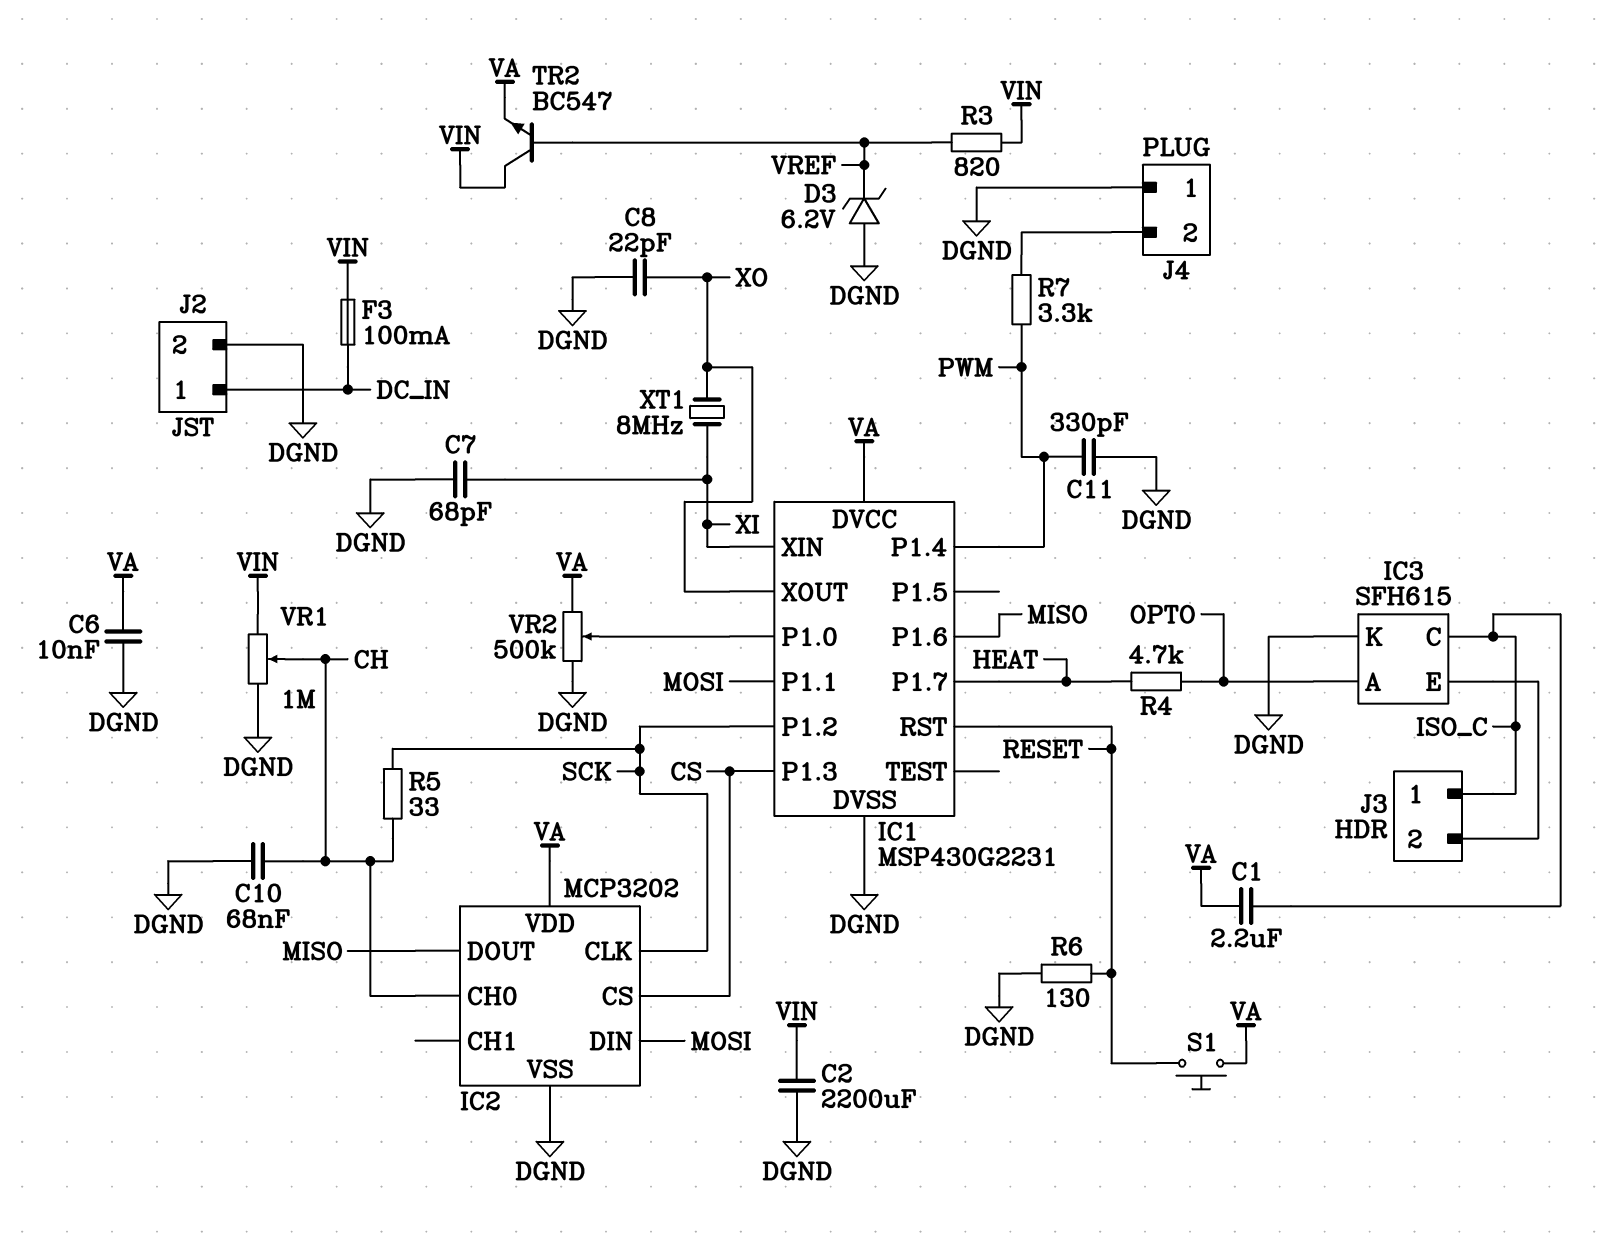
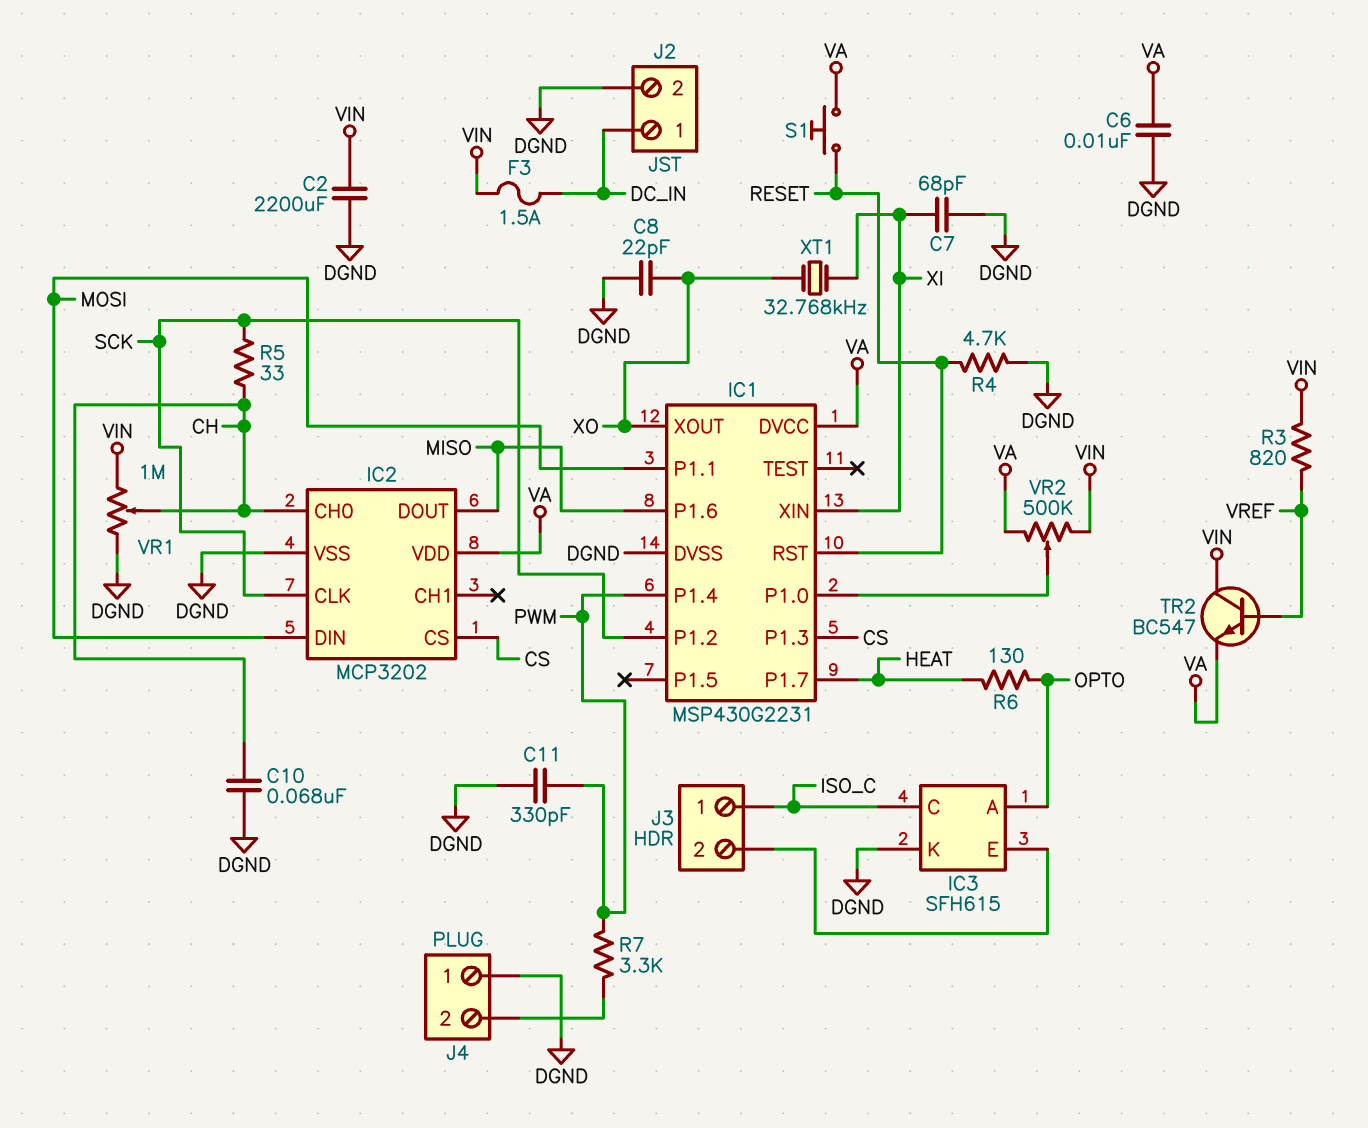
C1: 2.2uF (ISO_C, VA) -> none
D3: zener 6.2V (A DGND, K VREF) -> none
F3: 100mA (DC_IN, VIN) -> 1.5A (DC_IN, VIN)
R4: 4.7k (HEAT, OPTO) -> 4.7k (DGND, RESET)
R6: 130 (DGND, RESET) -> 130 (HEAT, OPTO)
VR2: 500k (DGND, VA, wiper IC1/P1.0) -> 500k (VA, VIN, wiper IC1/P1.0)
XT1: 8MHz (XI, XO) -> 32.768kHz (XI, XO)

